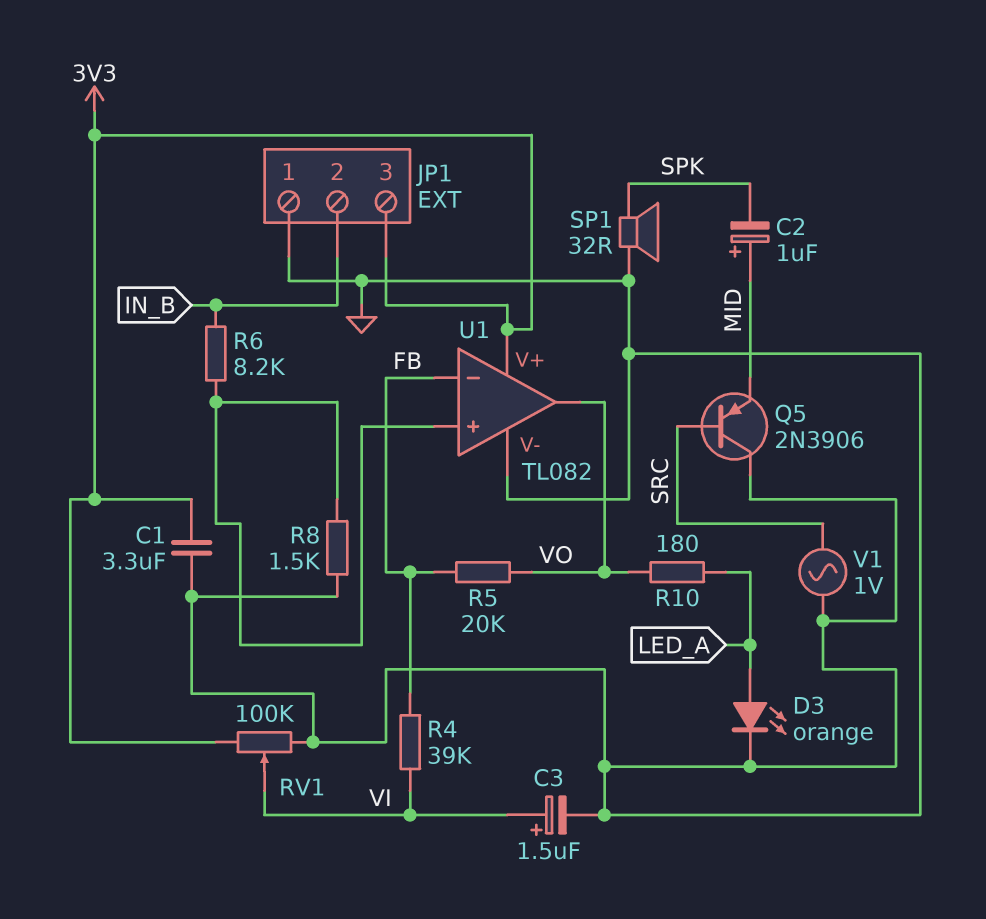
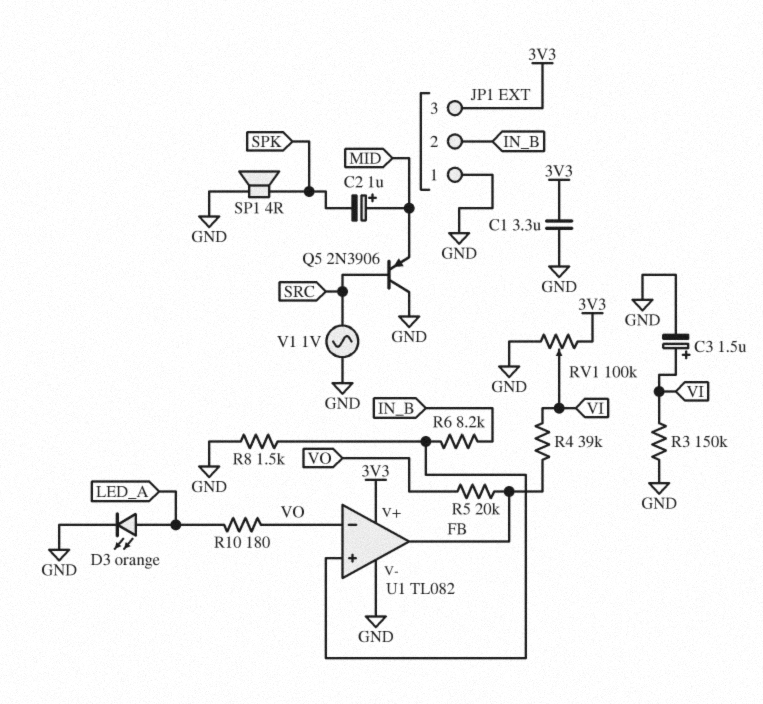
R3: none -> 150k (GND, VI)
SP1: speaker 32R (GND, SPK) -> speaker 4R (GND, SPK)
U1 pin in-: FB -> VO
U1 pin out: VO -> FB

